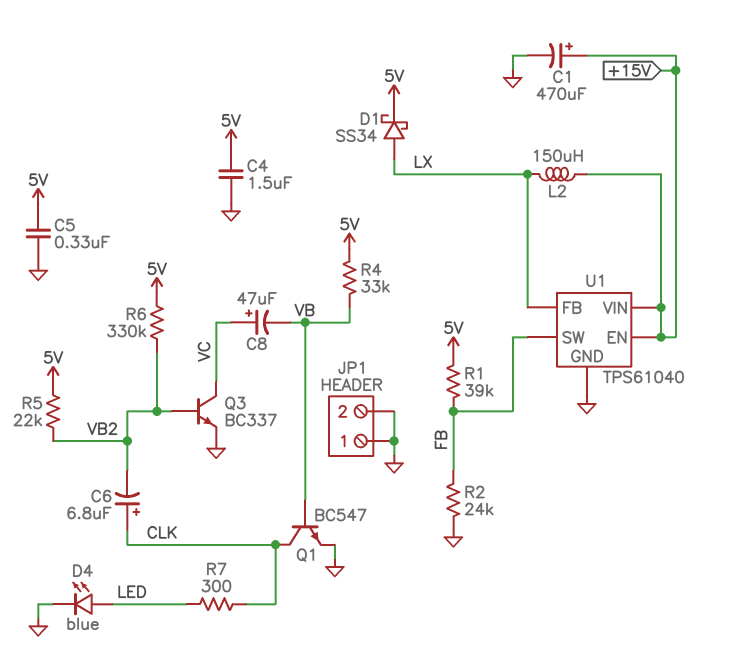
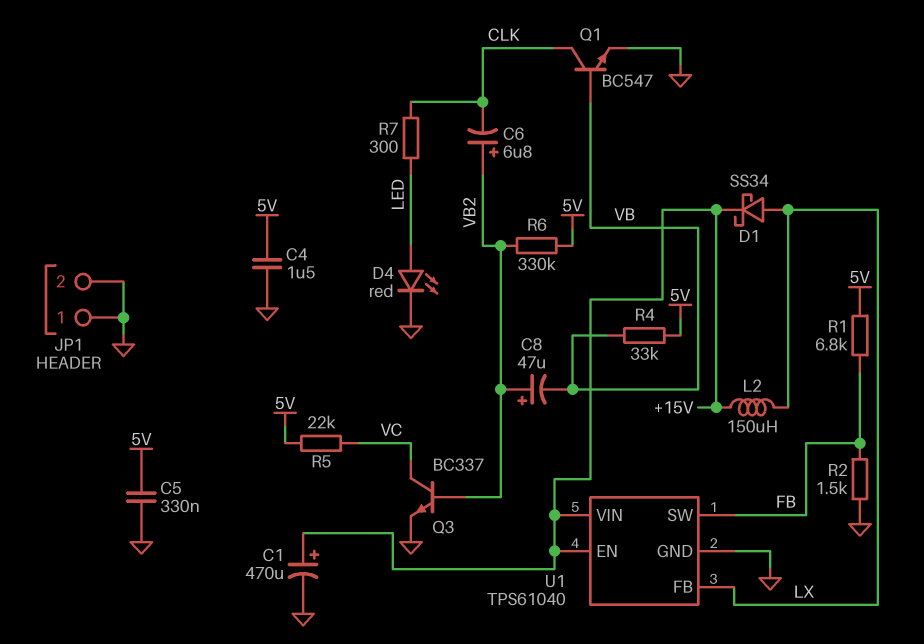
C6: 6.8uF (plus CLK, minus VB2) -> 6.8uF (plus VB2, minus CLK)
C8: 47uF (plus VC, minus VB) -> 47uF (plus VB2, minus VB)
D1: schottky SS34 (A LX, K 5V) -> schottky SS34 (A LX, K +15V)
D4: LED blue (A LED, K GND) -> LED red (A LED, K GND)
R1: 39k (5V, FB) -> 6.8k (5V, FB)
R2: 24k (FB, GND) -> 1.5k (FB, GND)
R5: 22k (5V, VB2) -> 22k (5V, VC)

